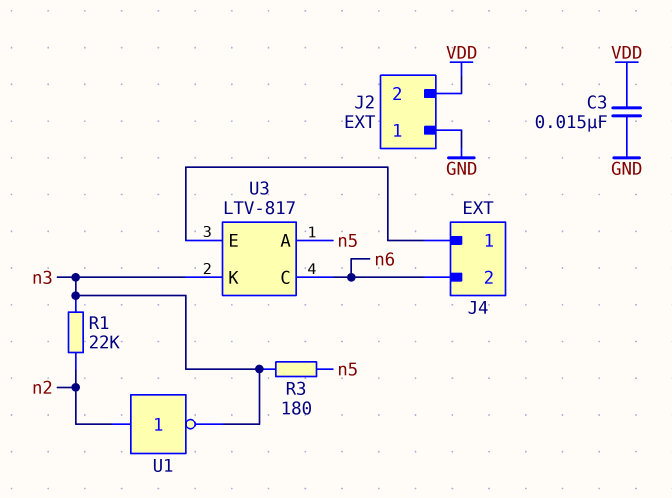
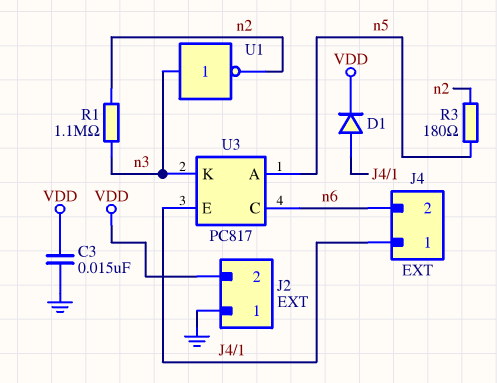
D1: none -> diode (A J4/1, K VDD)
R1: 22k (n2, n3) -> 1.1M (n2, n3)
R3: 180 (n3, n5) -> 180 (n2, n5)
U1: NOT (in n2, out n3) -> NOT (in n3, out n2)
U3: LTV-817 -> PC817

